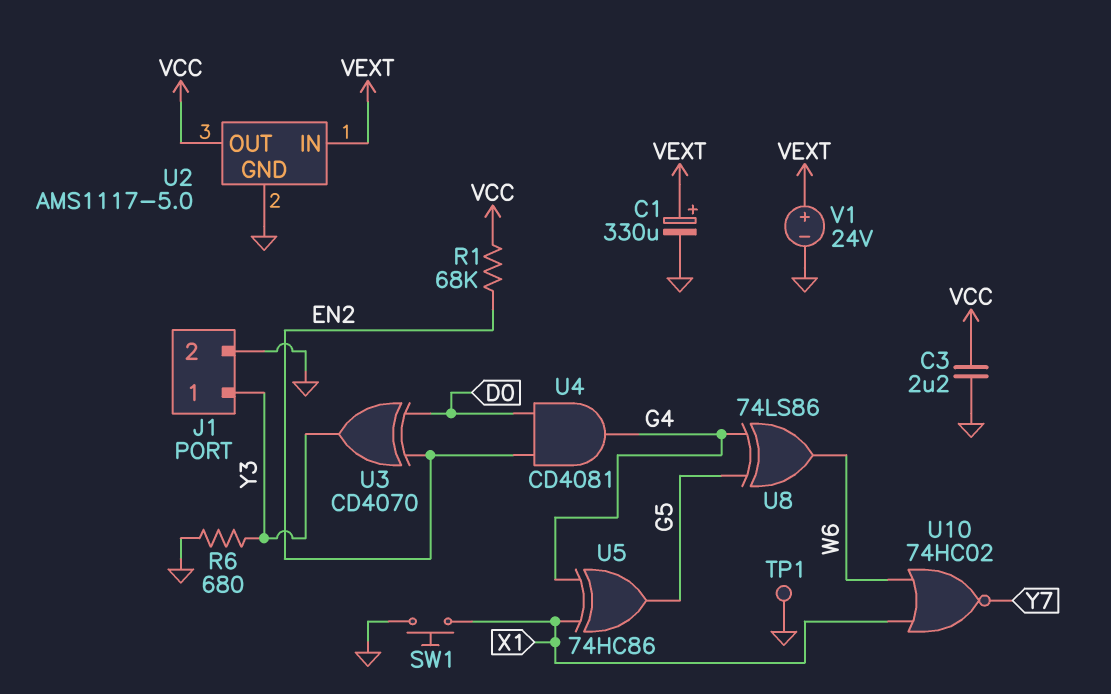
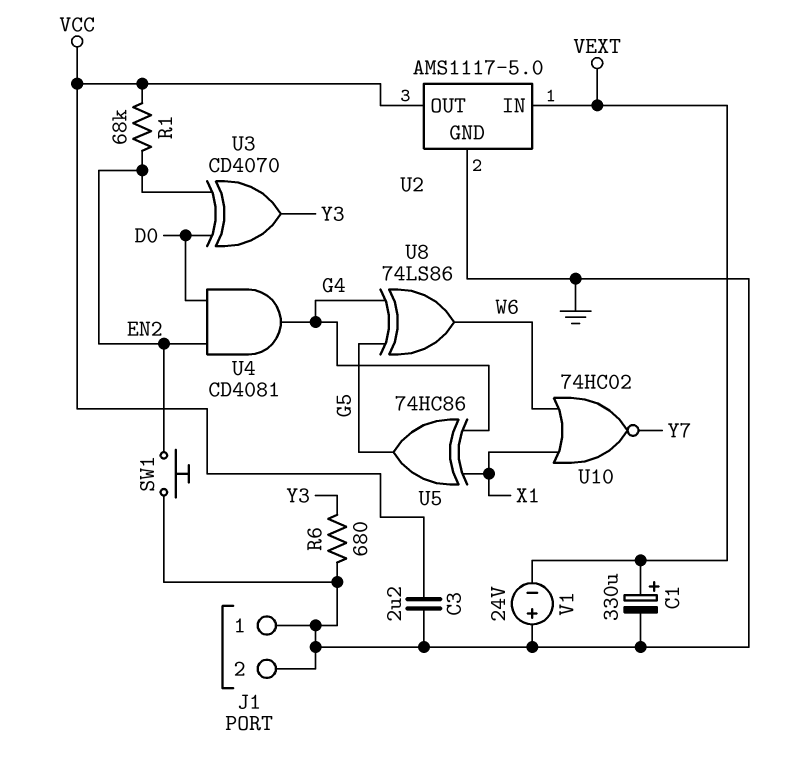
J1 pin 1: Y3 -> GND
SW1: button (GND, X1) -> button (EN2, GND)
TP1: test point (GND) -> none
V1: 24V (plus VEXT, minus GND) -> 24V (plus GND, minus VEXT)

